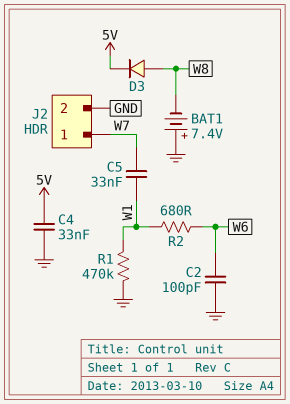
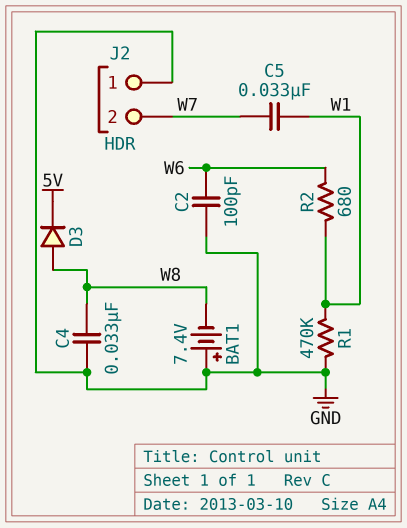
C4: 33nF (5V, GND) -> 33nF (GND, W8)
J2 pin 1: W7 -> GND
J2 pin 2: GND -> W7

